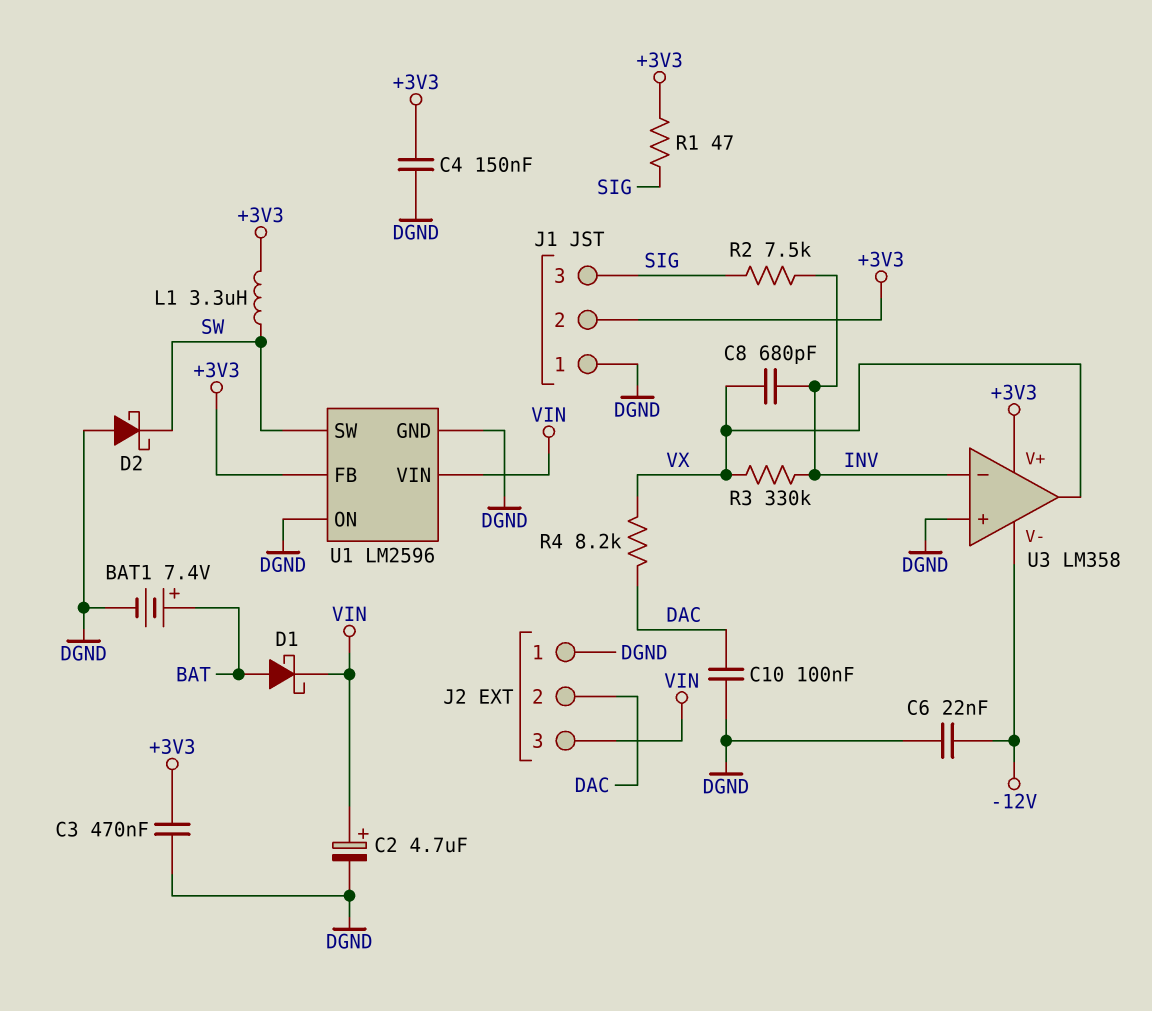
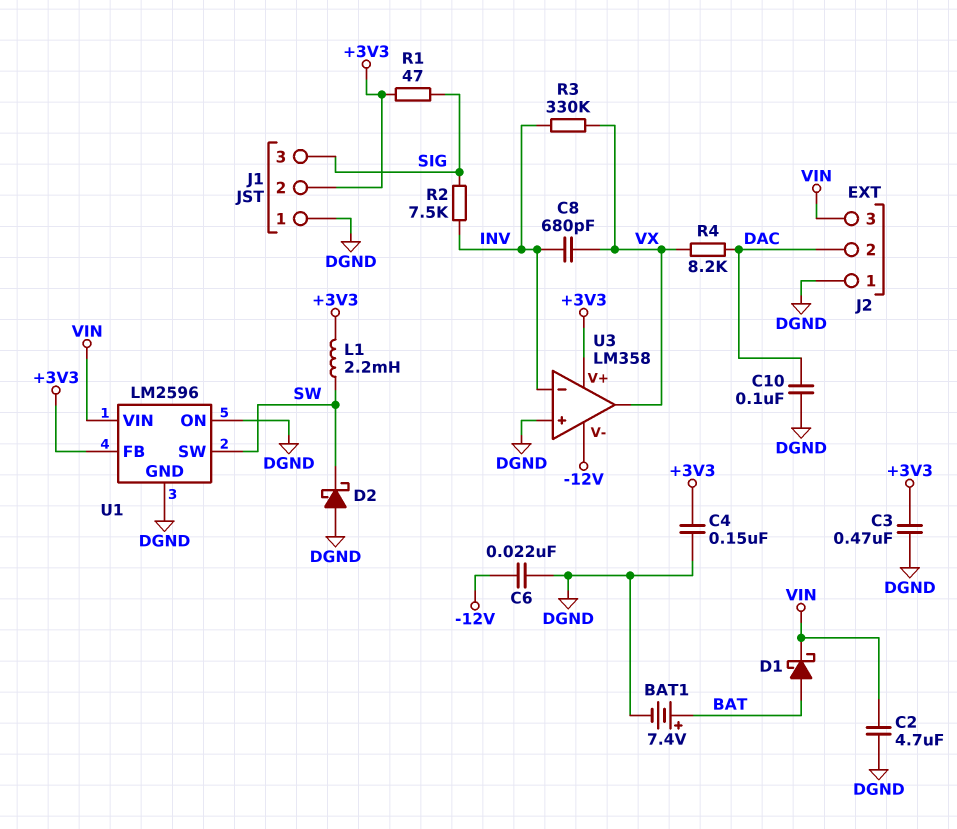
C2: 4.7uF (plus VIN, minus DGND) -> 4.7uF (DGND, VIN)
L1: 3.3uH (+3V3, SW) -> 2.2mH (+3V3, SW)

